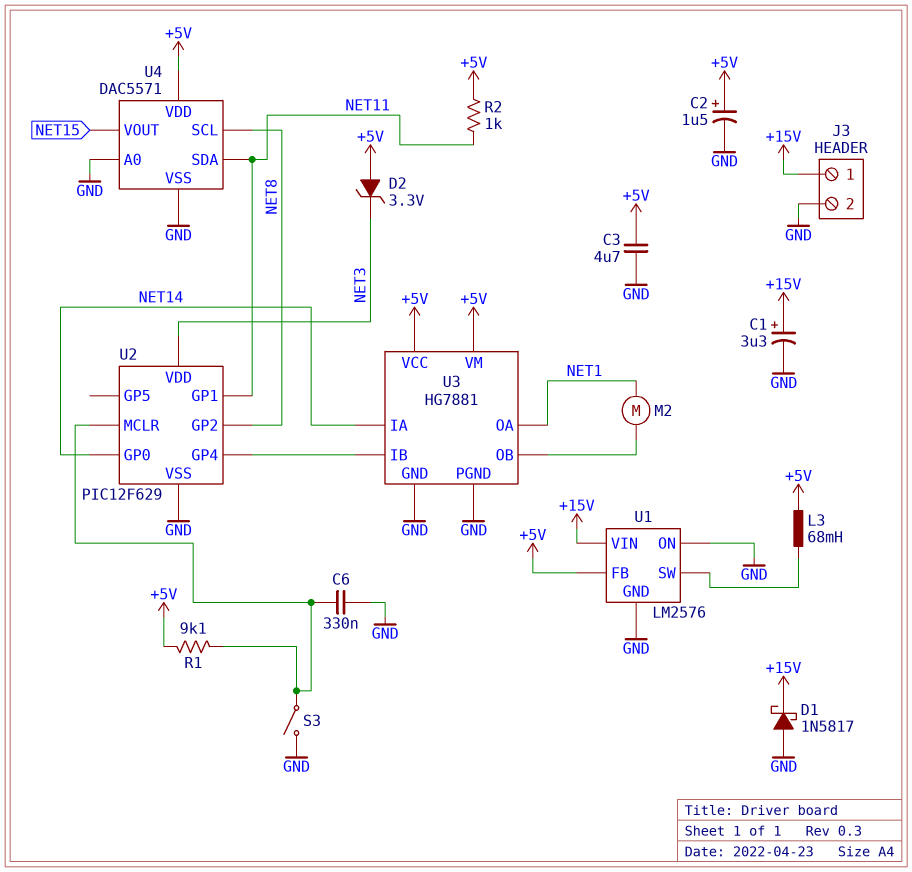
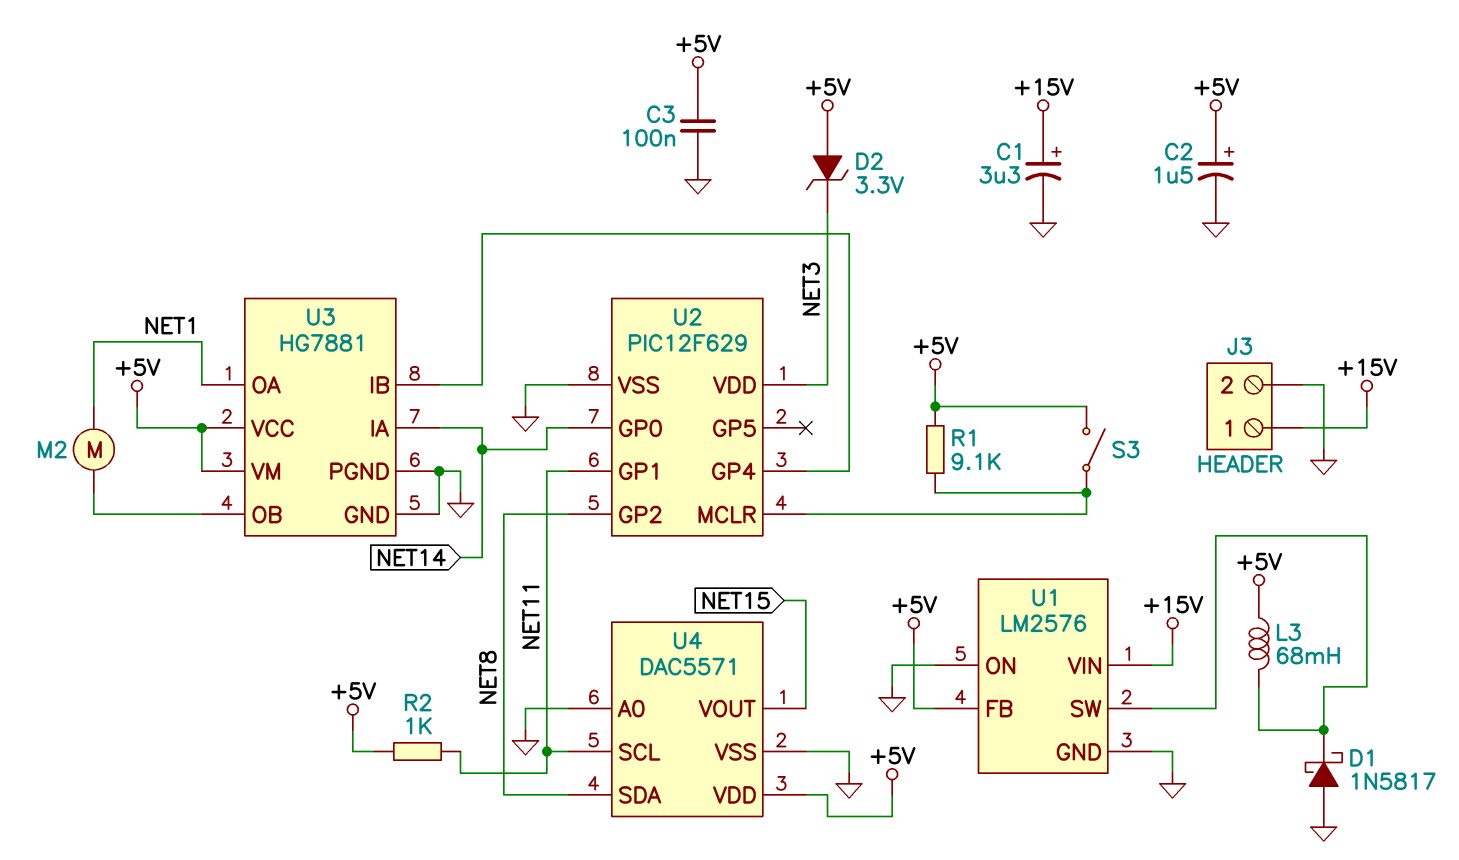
C3: 4.7uF (+5V, GND) -> 100nF (+5V, GND)
C6: 330nF (GND, U2/MCLR) -> none
D1: schottky 1N5817 (A GND, K +15V) -> schottky 1N5817 (A GND, K U1/SW)
S3: switch (GND, U2/MCLR) -> switch (+5V, U2/MCLR)
U4 pin SCL: NET8 -> NET11
U4 pin SDA: NET11 -> NET8

